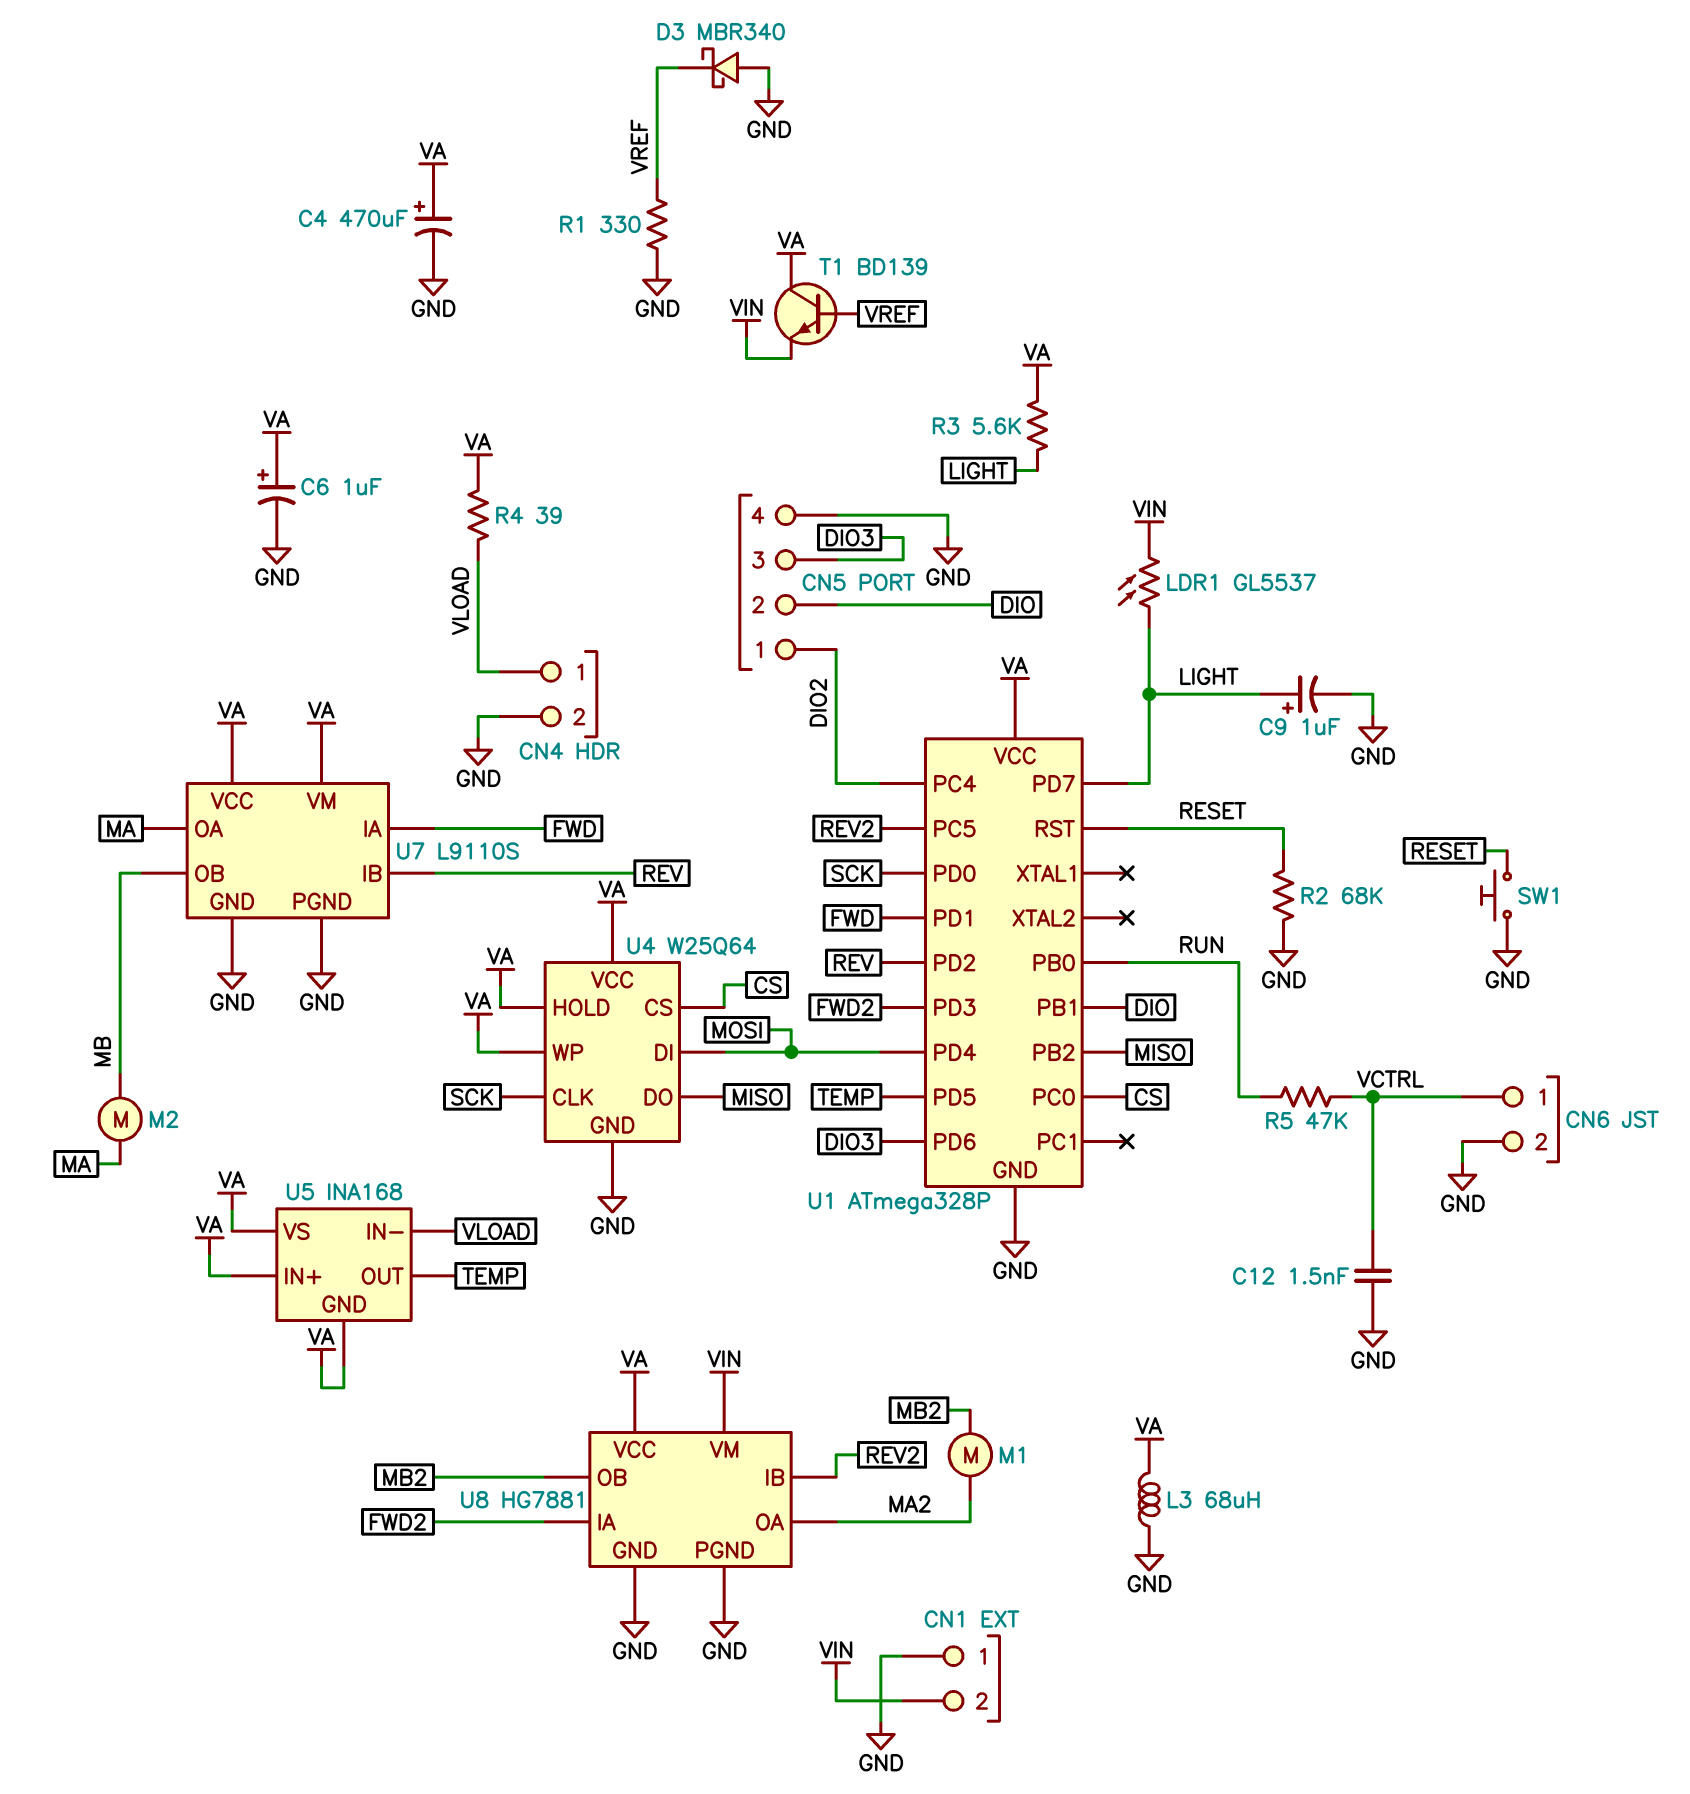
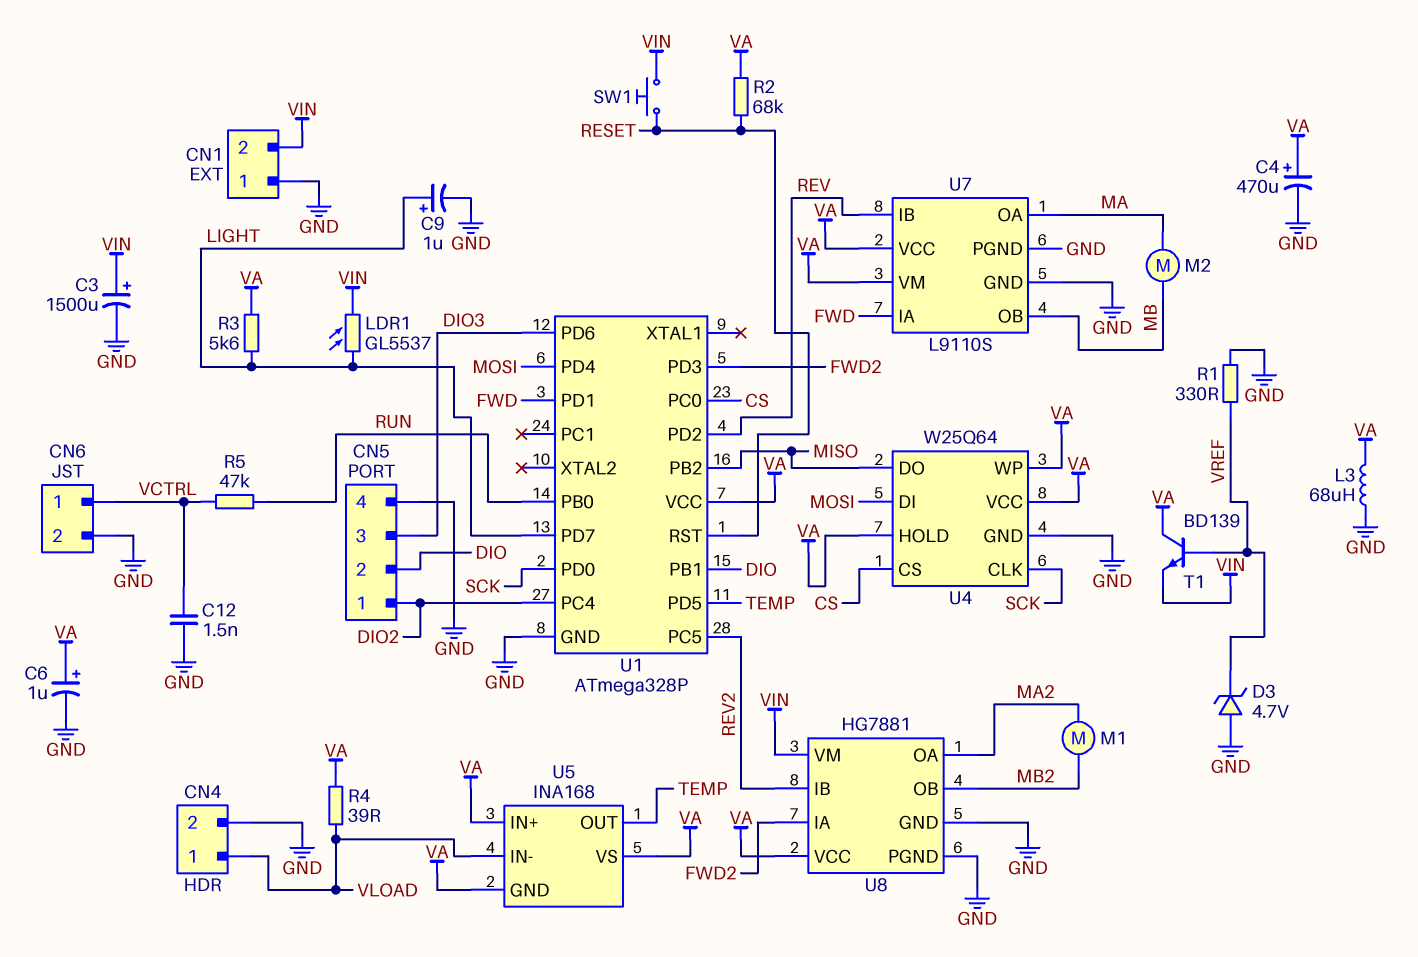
C3: none -> 1500uF (plus VIN, minus GND)
D3: schottky MBR340 (A GND, K VREF) -> zener 4.7V (A GND, K VREF)
R2: 68k (GND, RESET) -> 68k (RESET, VA)
SW1: button (GND, RESET) -> button (RESET, VIN)

